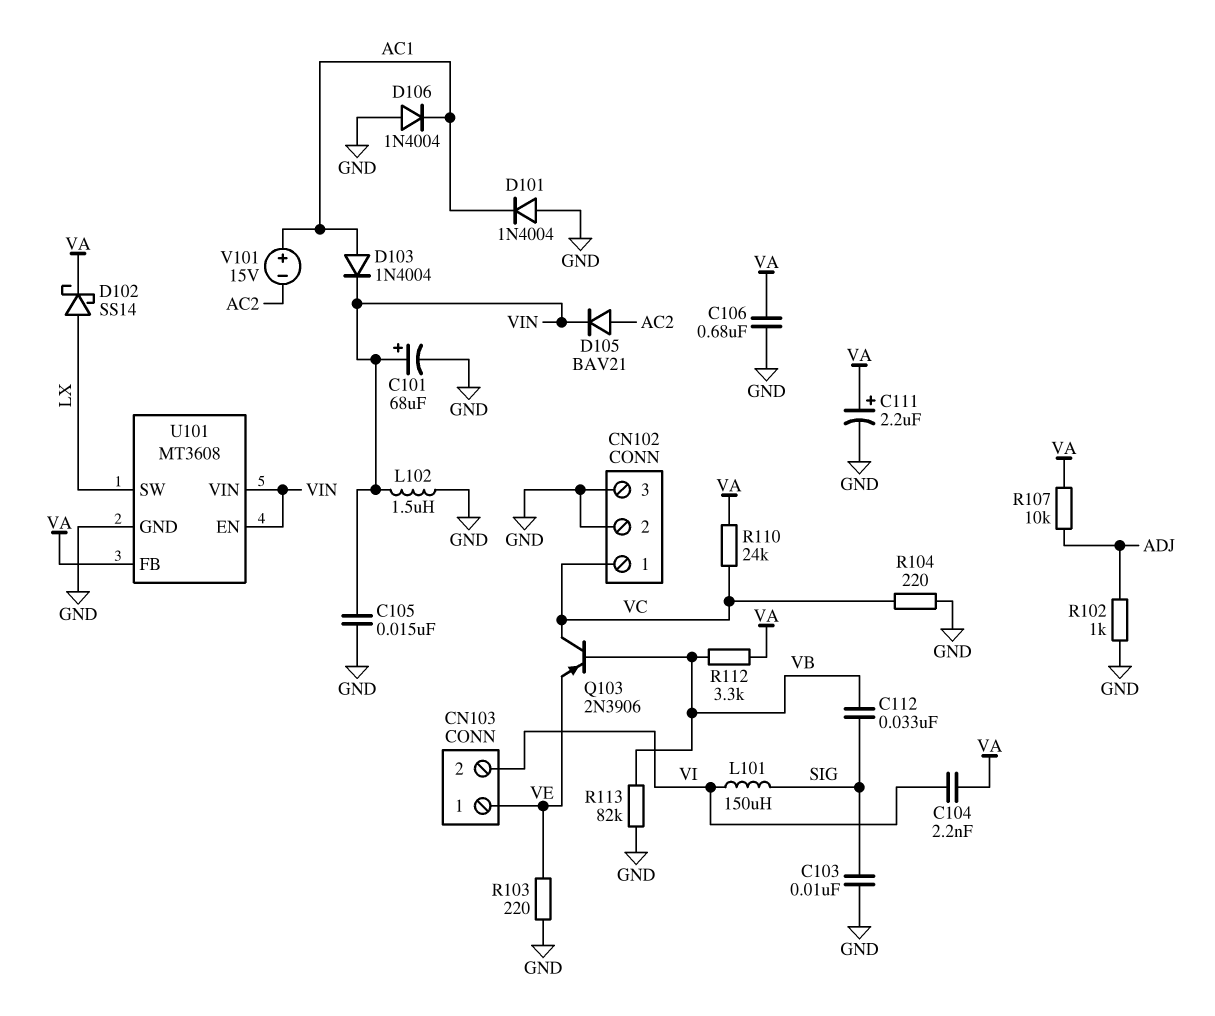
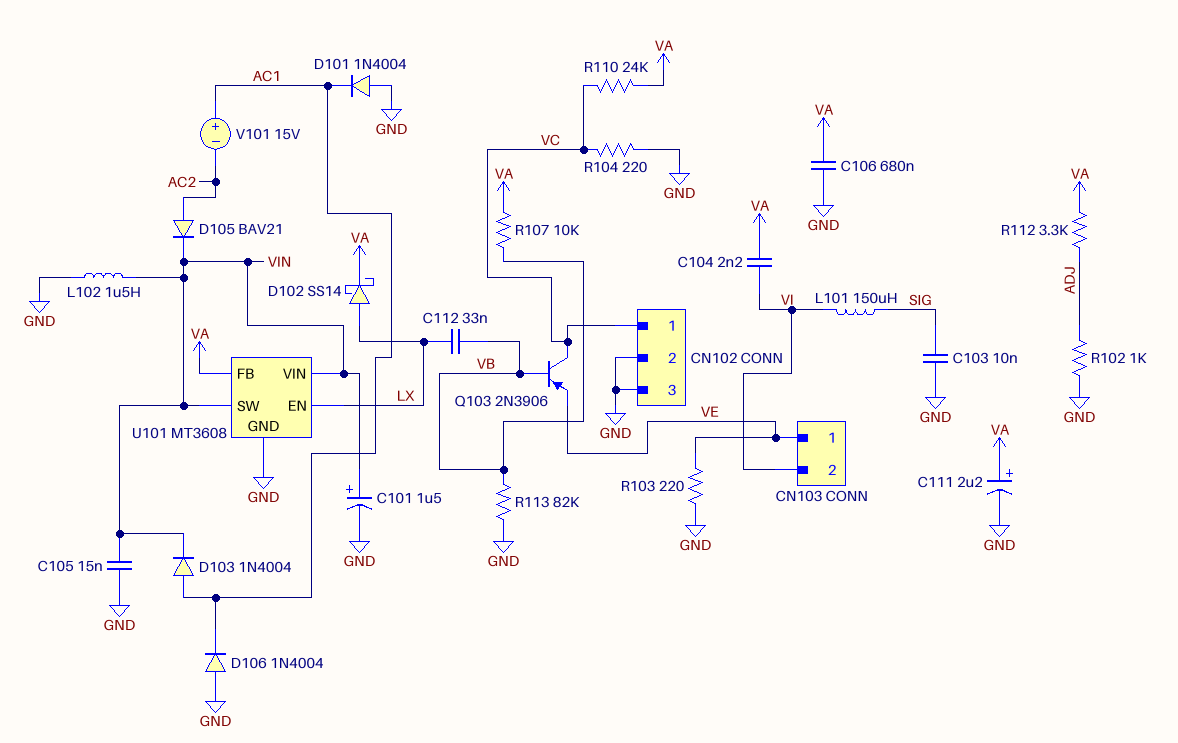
C101: 68uF (plus VIN, minus GND) -> 1.5uF (plus VIN, minus GND)
C112: 33nF (SIG, VB) -> 33nF (LX, VB)
R107: 10k (ADJ, VA) -> 10k (VA, VB)
R112: 3.3k (VA, VB) -> 3.3k (ADJ, VA)
U101 pin EN: VIN -> LX
U101 pin SW: LX -> VIN

